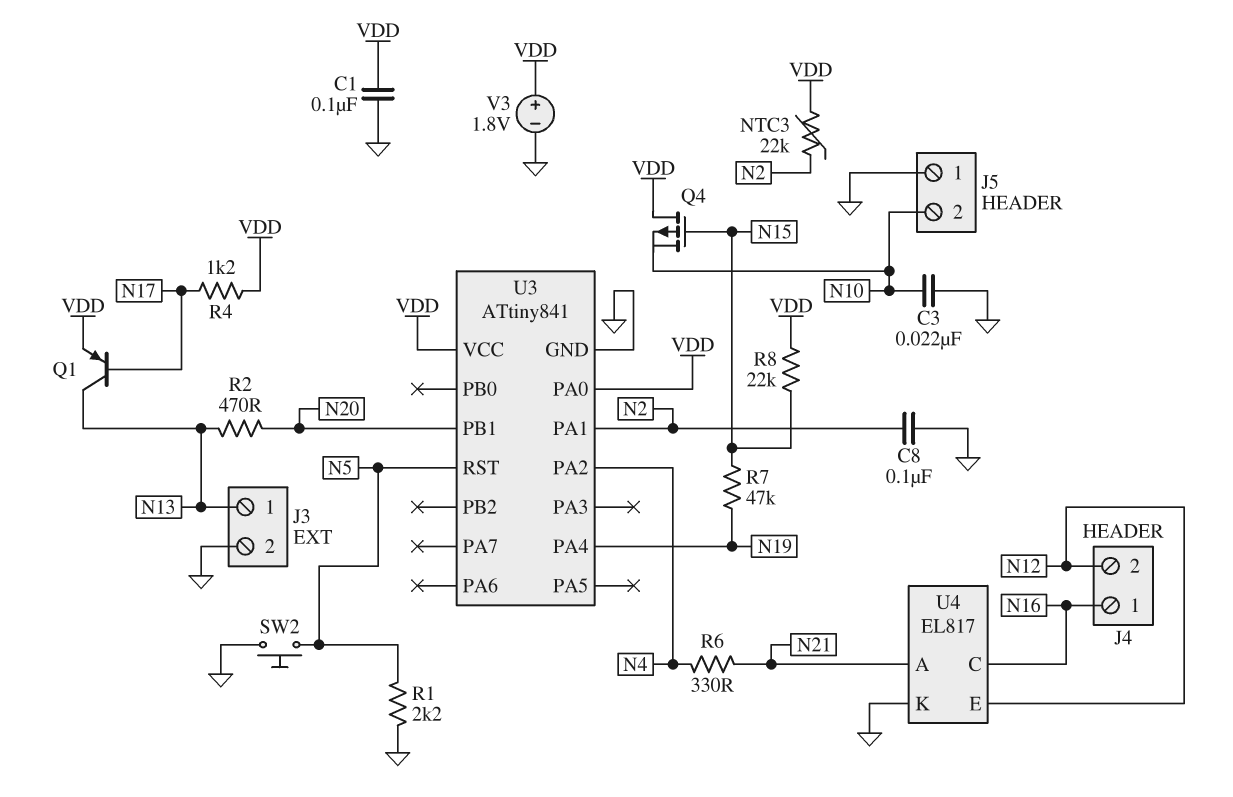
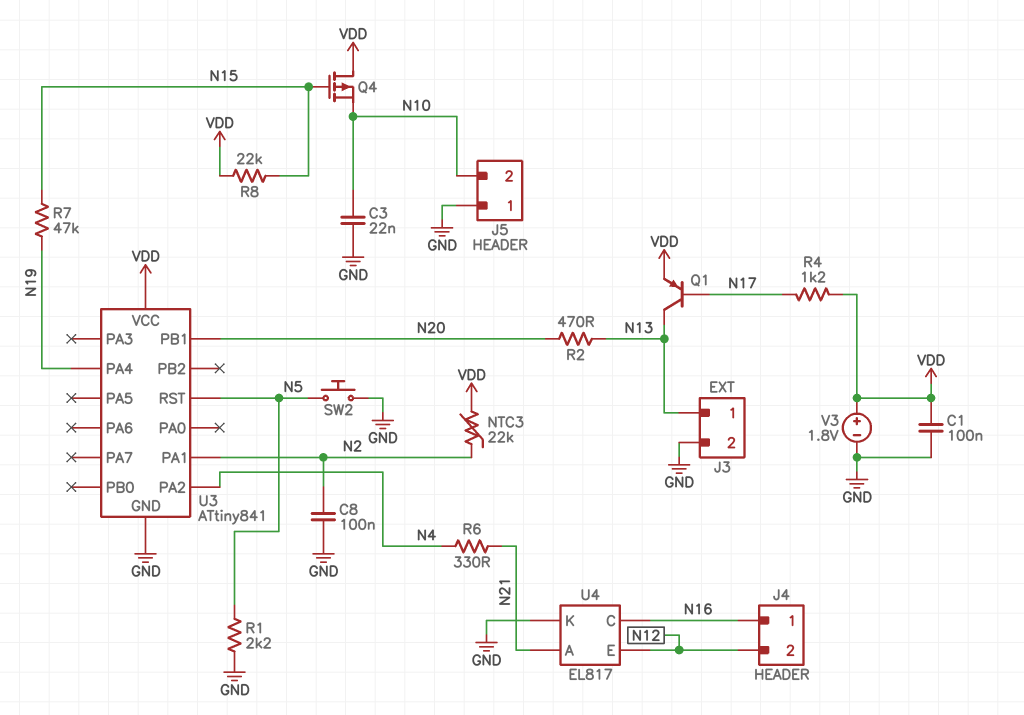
U3 pin PA0: VDD -> none

